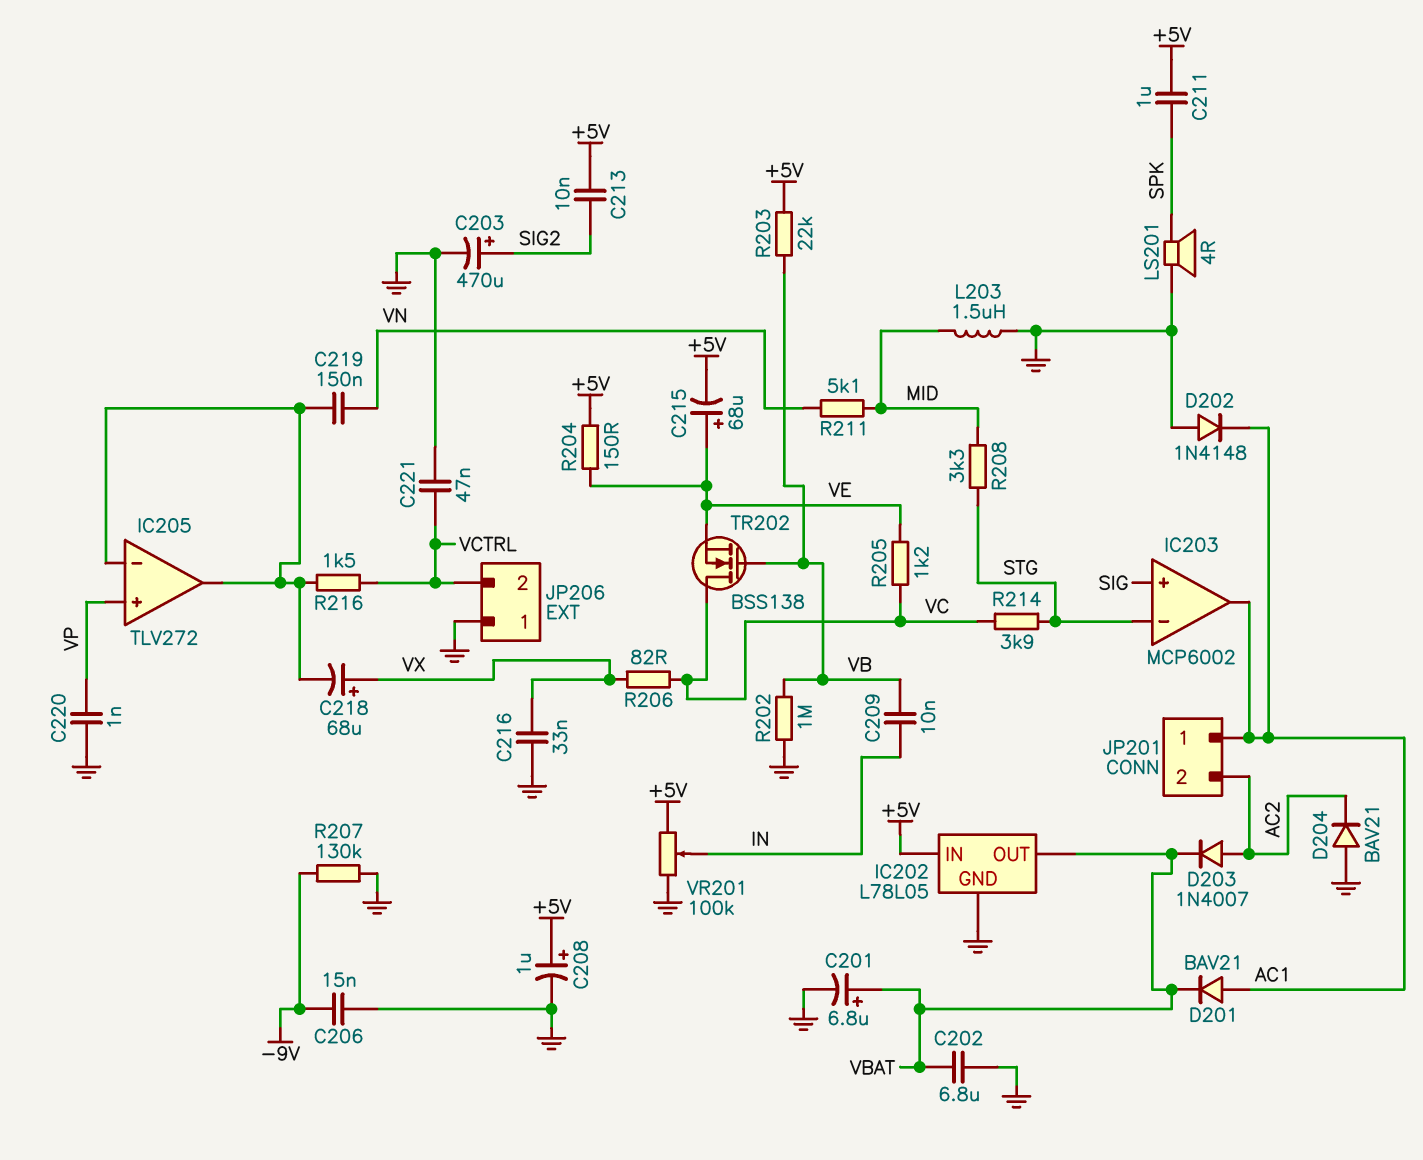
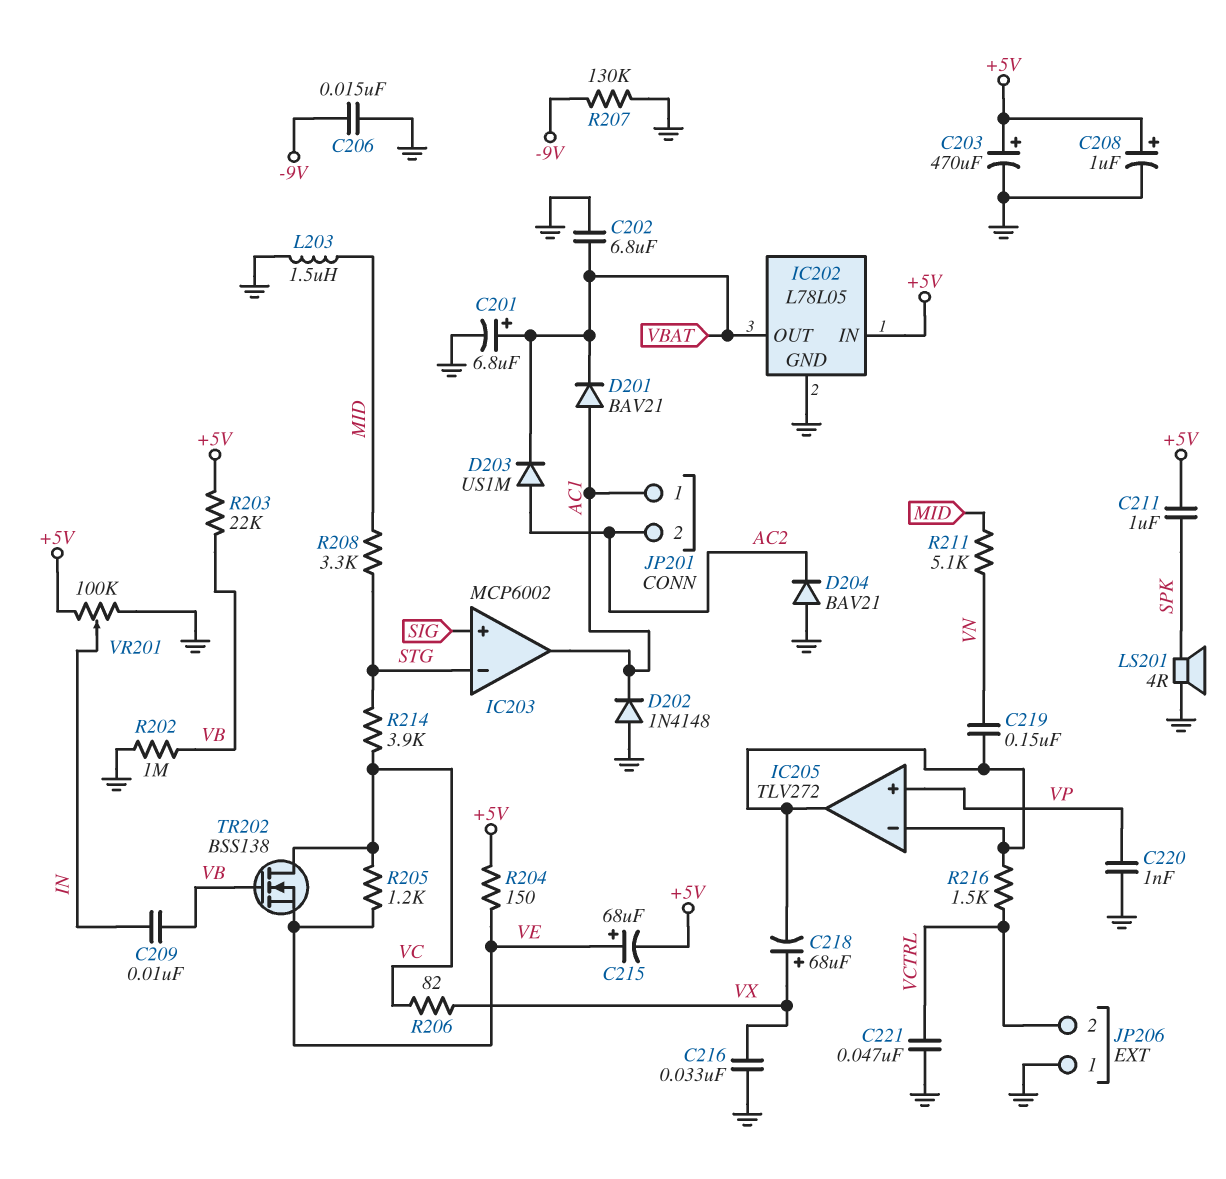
C203: 470uF (plus SIG2, minus GND) -> 470uF (plus +5V, minus GND)
C213: 10nF (+5V, SIG2) -> none
D203: diode 1N4007 (A AC2, K VBAT) -> diode US1M (A AC2, K VBAT)

